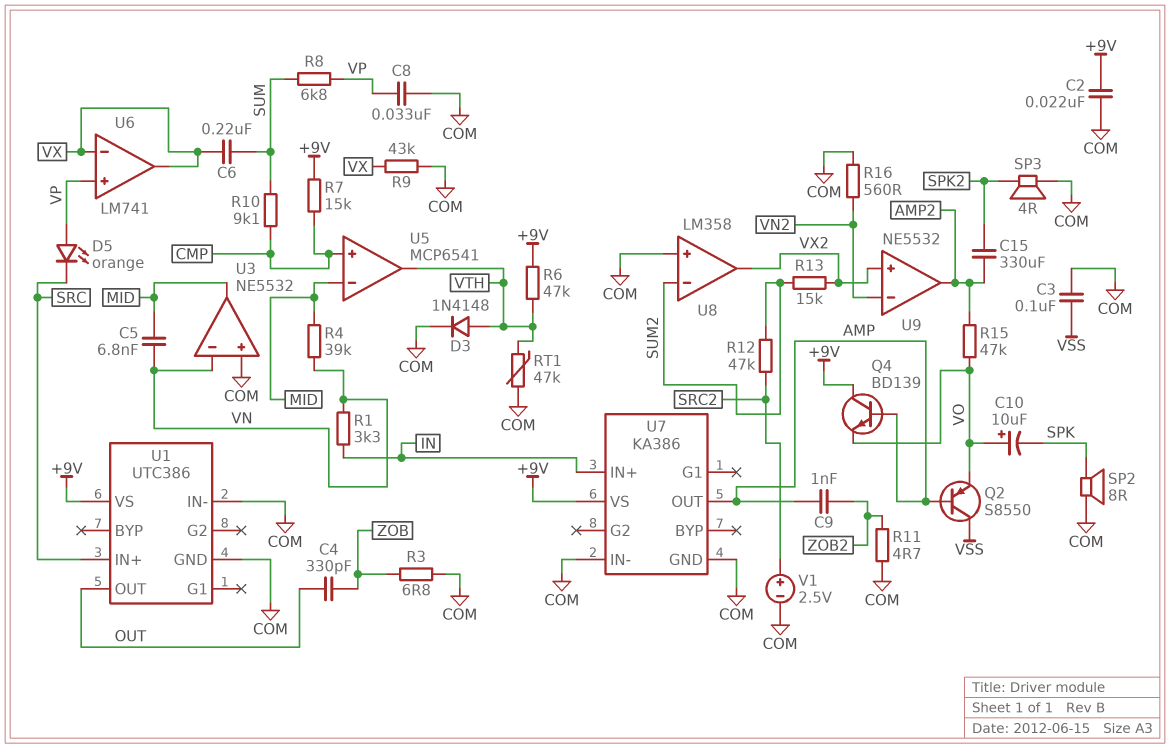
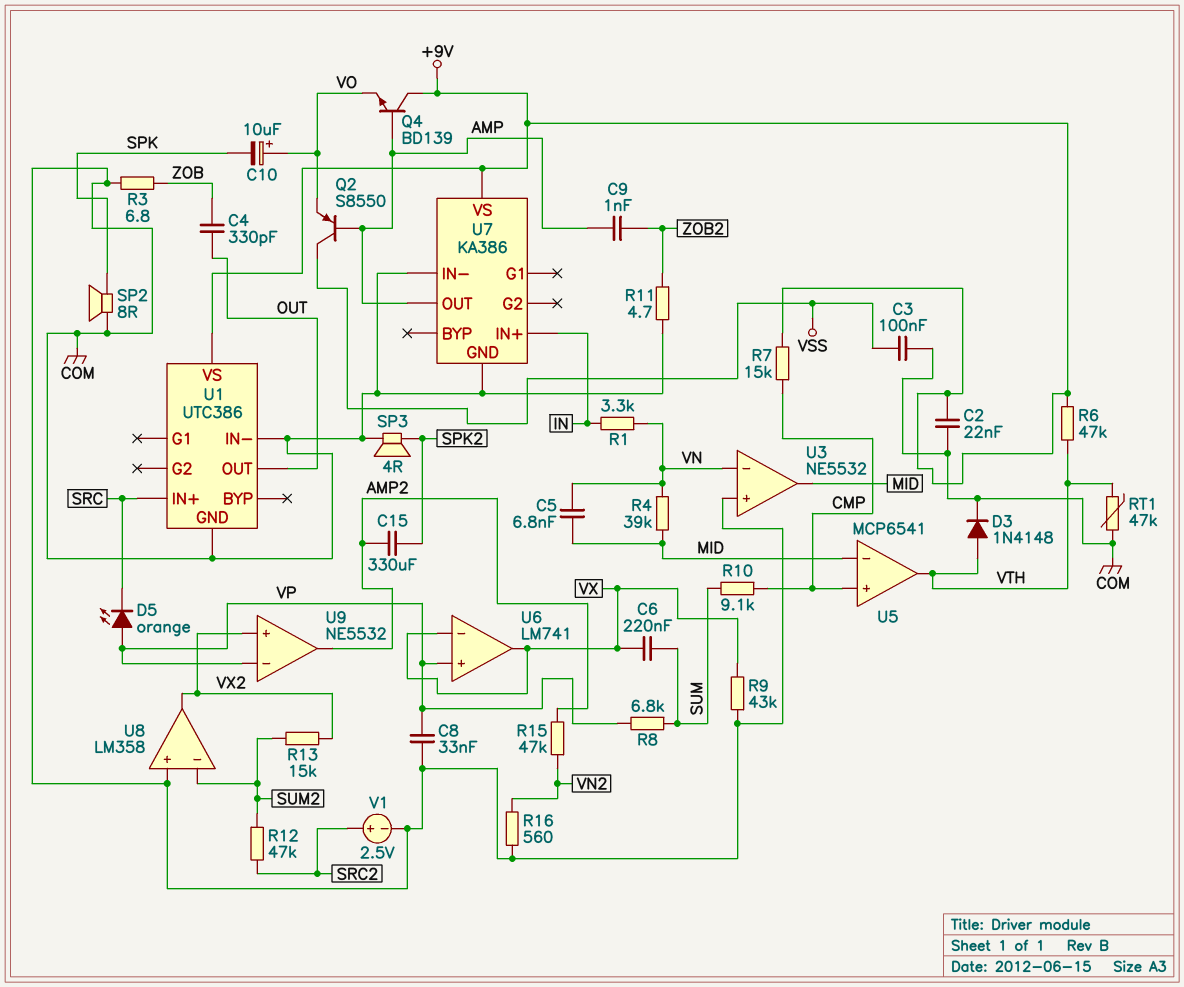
R15: 47k (AMP2, VO) -> 47k (AMP2, VN2)
U9 pin in-: VN2 -> VP

